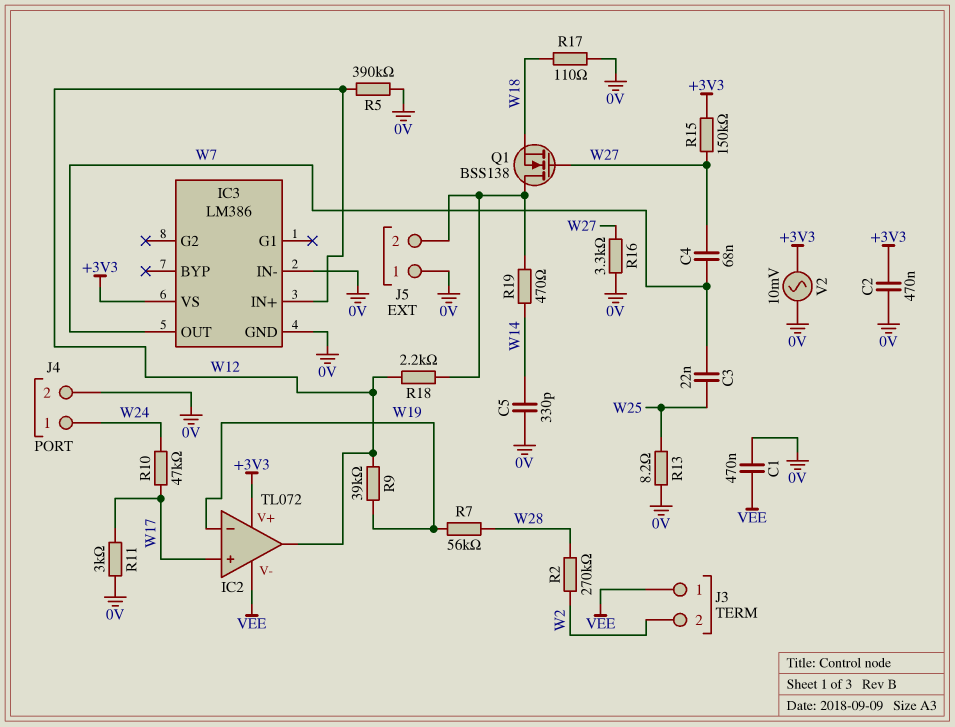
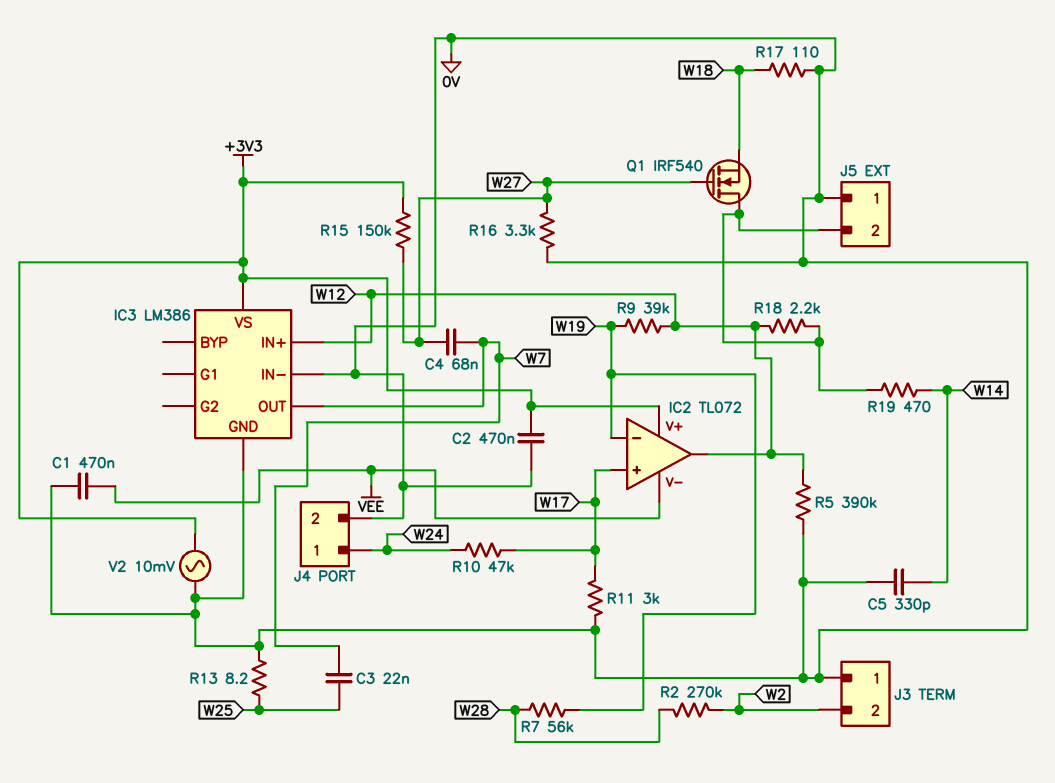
J3 pin 1: VEE -> 0V
Q1: NMOS BSS138 (G W27, D J5/2, S W18) -> NMOS IRF540 (G W27, D J5/2, S W18)

